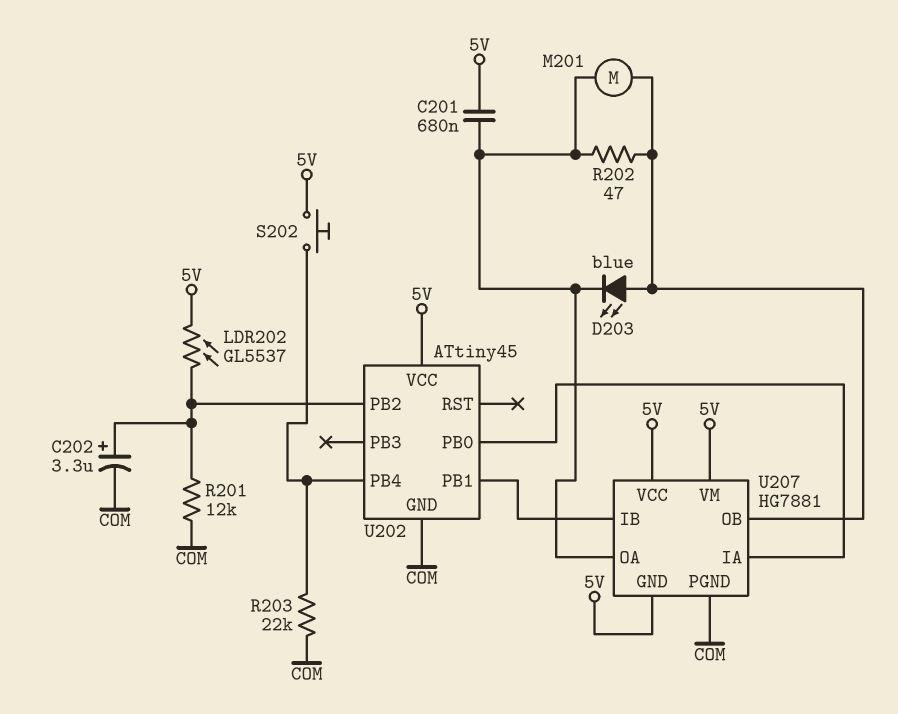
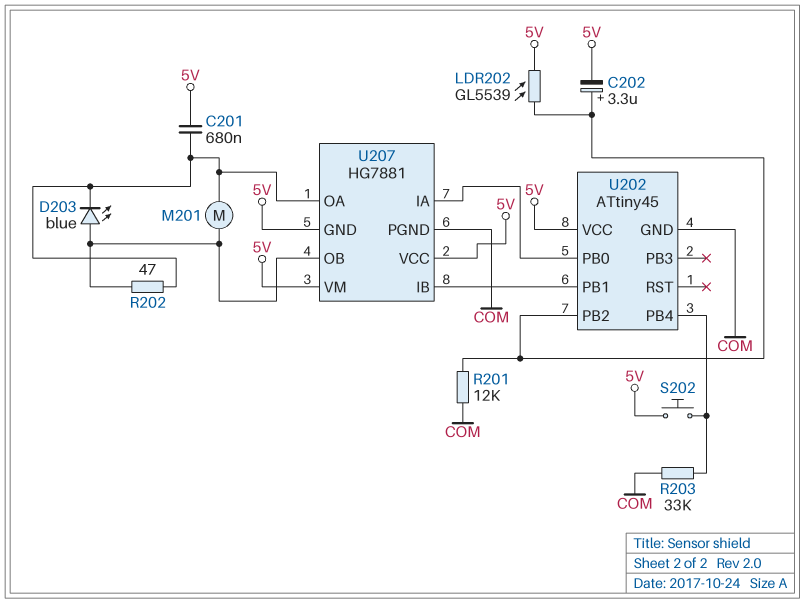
C202: 3.3uF (plus U202/PB2, minus COM) -> 3.3uF (plus U202/PB2, minus 5V)
LDR202: GL5537 (5V, U202/PB2) -> GL5539 (5V, U202/PB2)
R203: 22k (COM, U202/PB4) -> 33k (COM, U202/PB4)

